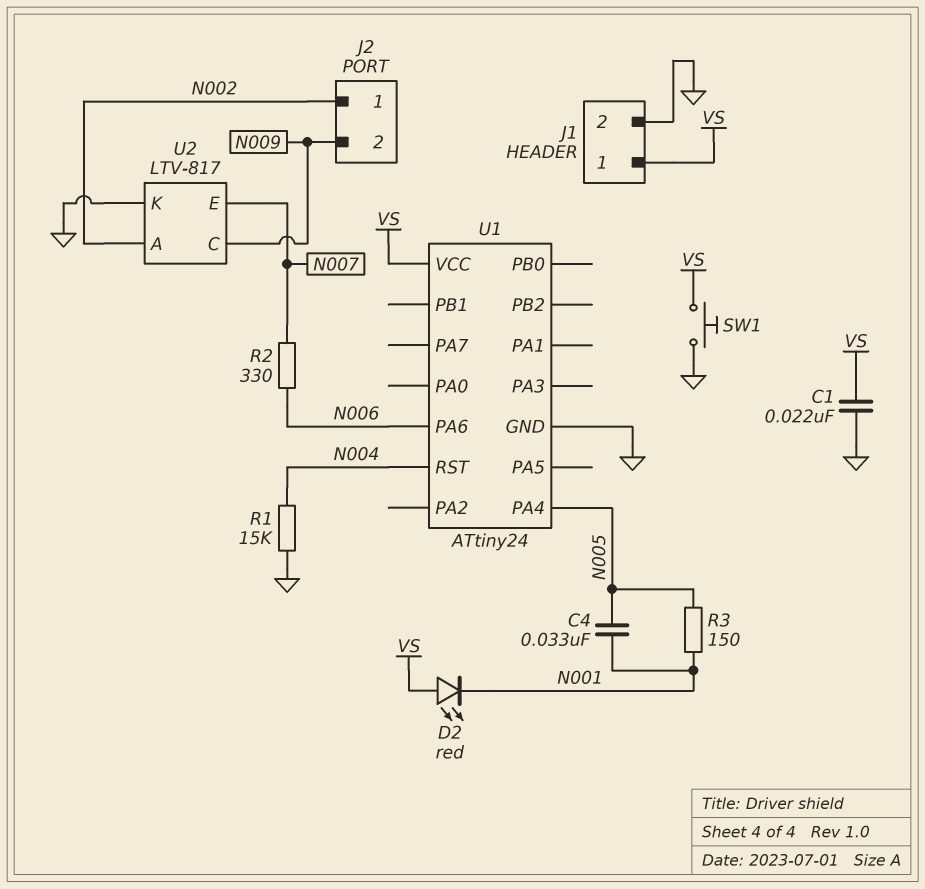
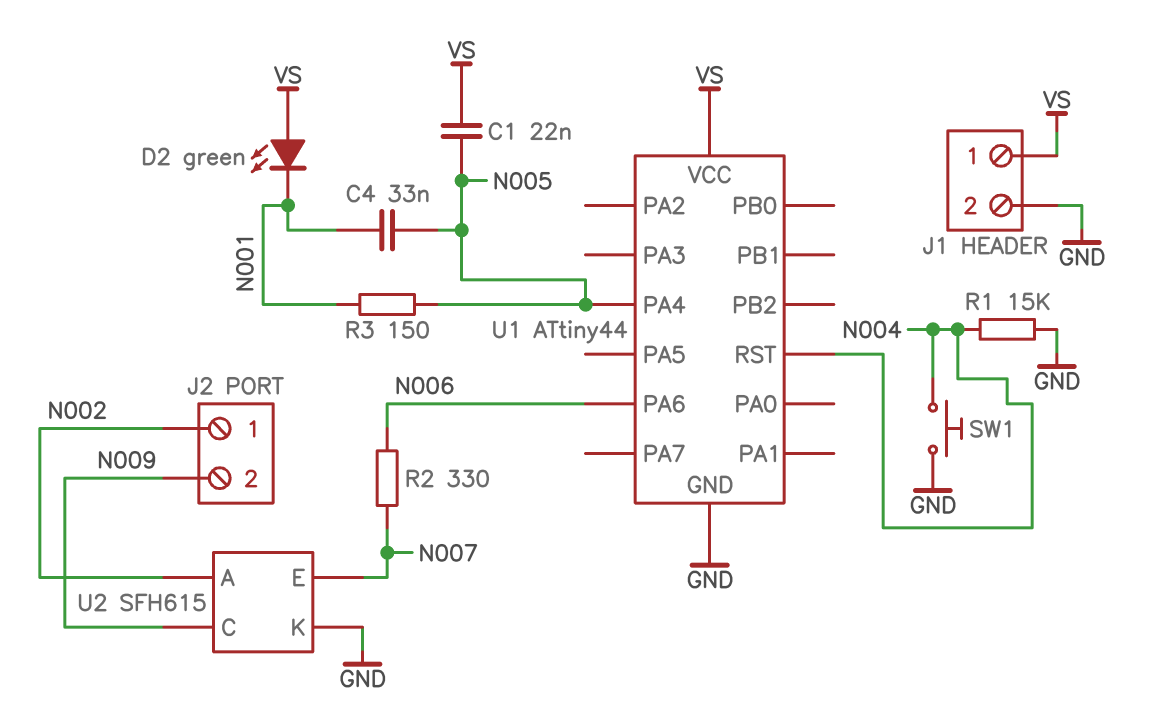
C1: 22nF (GND, VS) -> 22nF (N005, VS)
D2: LED red (A VS, K N001) -> LED green (A VS, K N001)
SW1: button (GND, VS) -> button (GND, N004)
U1: ATtiny24 -> ATtiny44
U2: LTV-817 -> SFH615

